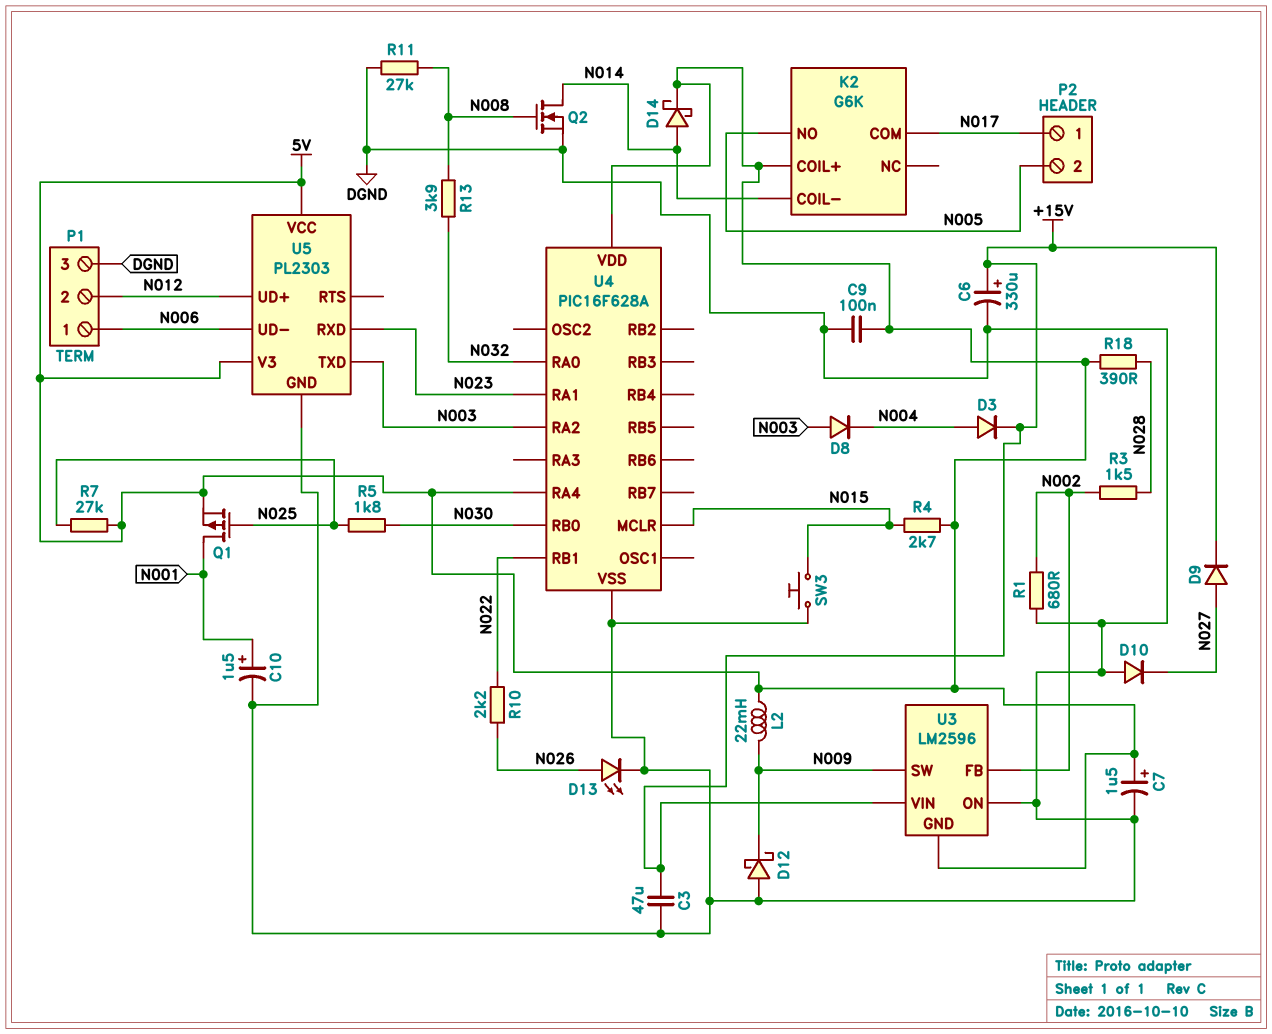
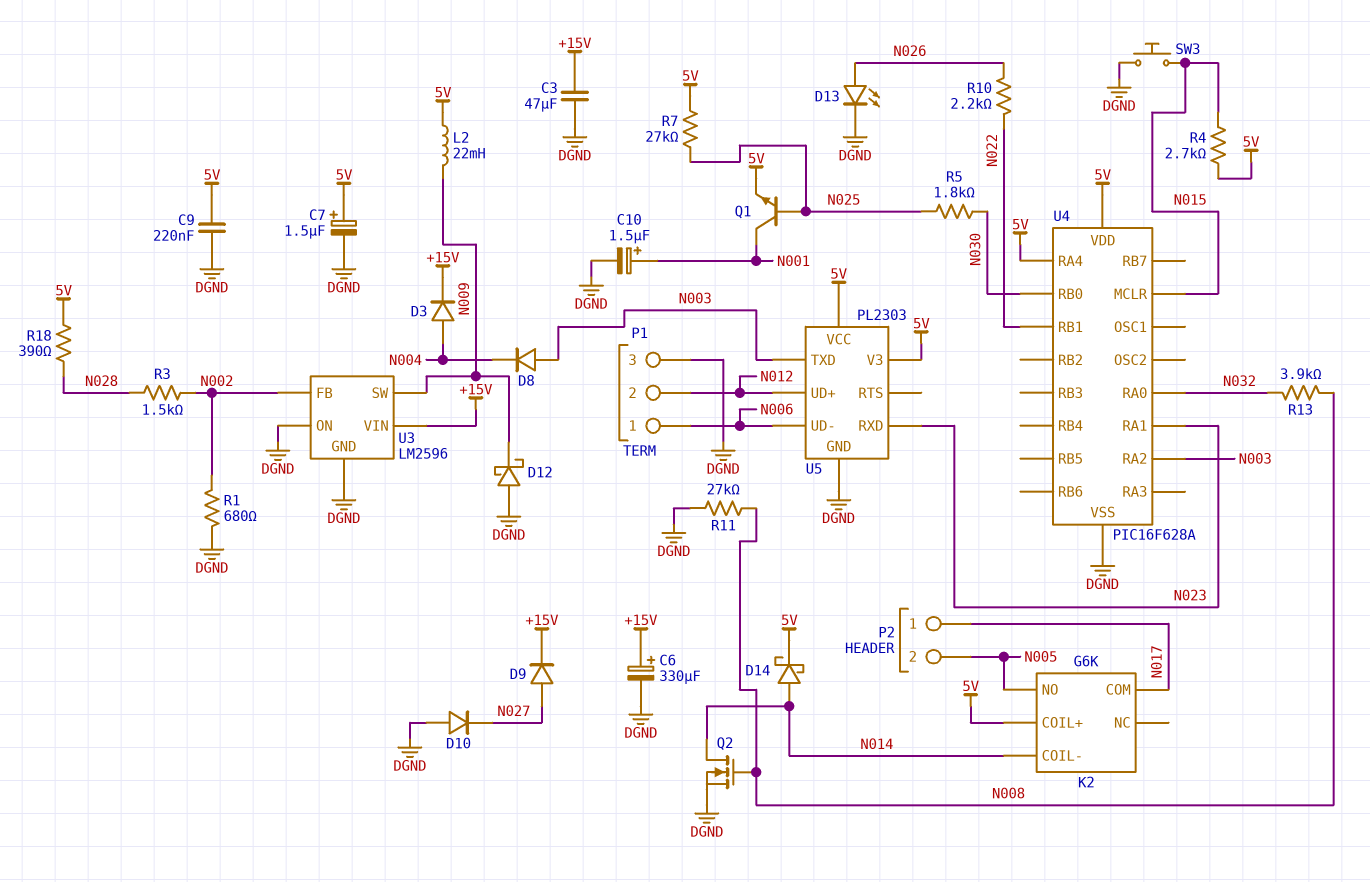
C9: 100nF (5V, DGND) -> 220nF (5V, DGND)
Q1: PMOS (G N025, D N001, S 5V) -> NPN (B N025, C N001, E 5V)
U3 pin GND: 5V -> DGND

